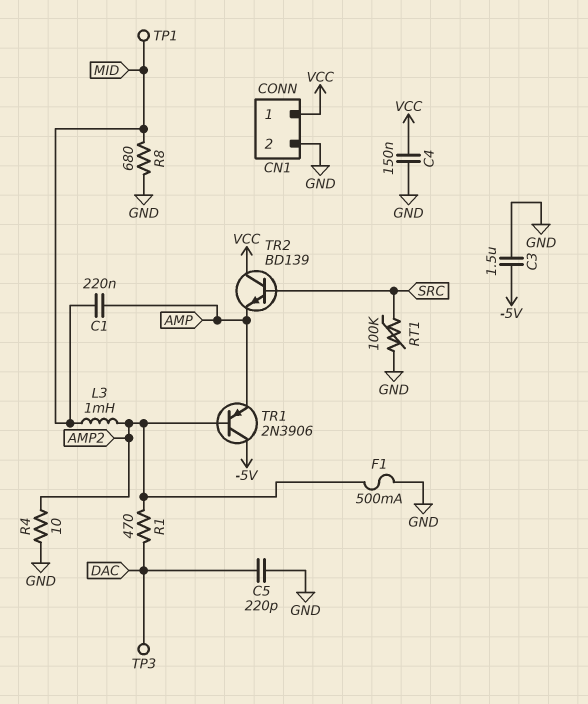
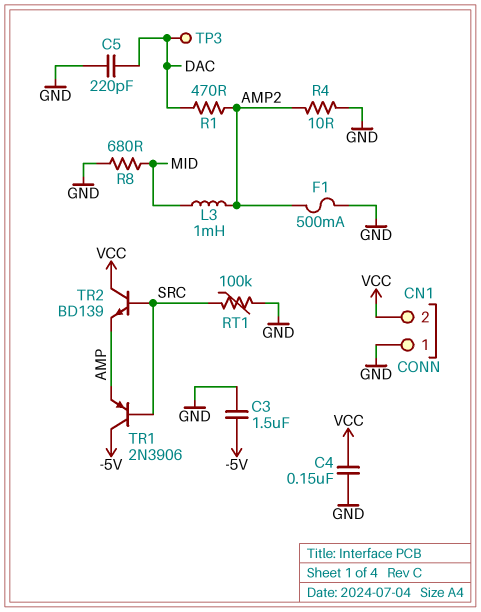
C1: 220nF (AMP, MID) -> none
CN1 pin 1: VCC -> GND
CN1 pin 2: GND -> VCC
TP1: test point (MID) -> none
TR1: PNP 2N3906 (B AMP2, C -5V, E AMP) -> PNP 2N3906 (B SRC, C -5V, E AMP)

